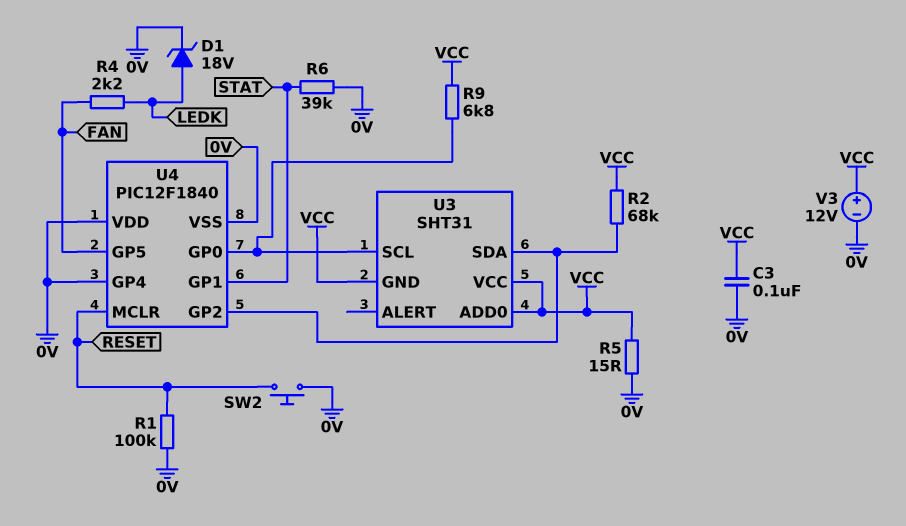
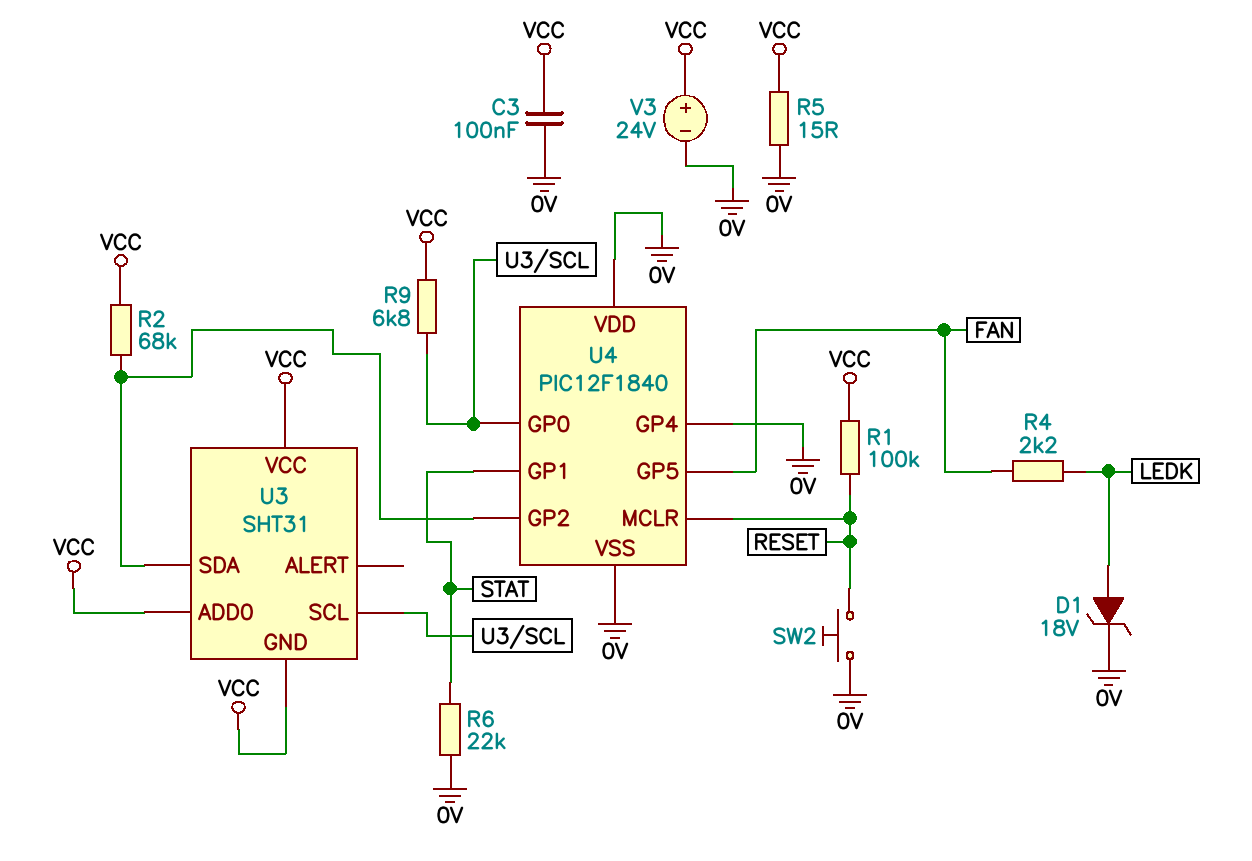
R1: 100k (0V, RESET) -> 100k (RESET, VCC)
R6: 39k (0V, STAT) -> 22k (0V, STAT)
V3: 12V (plus VCC, minus 0V) -> 24V (plus VCC, minus 0V)

